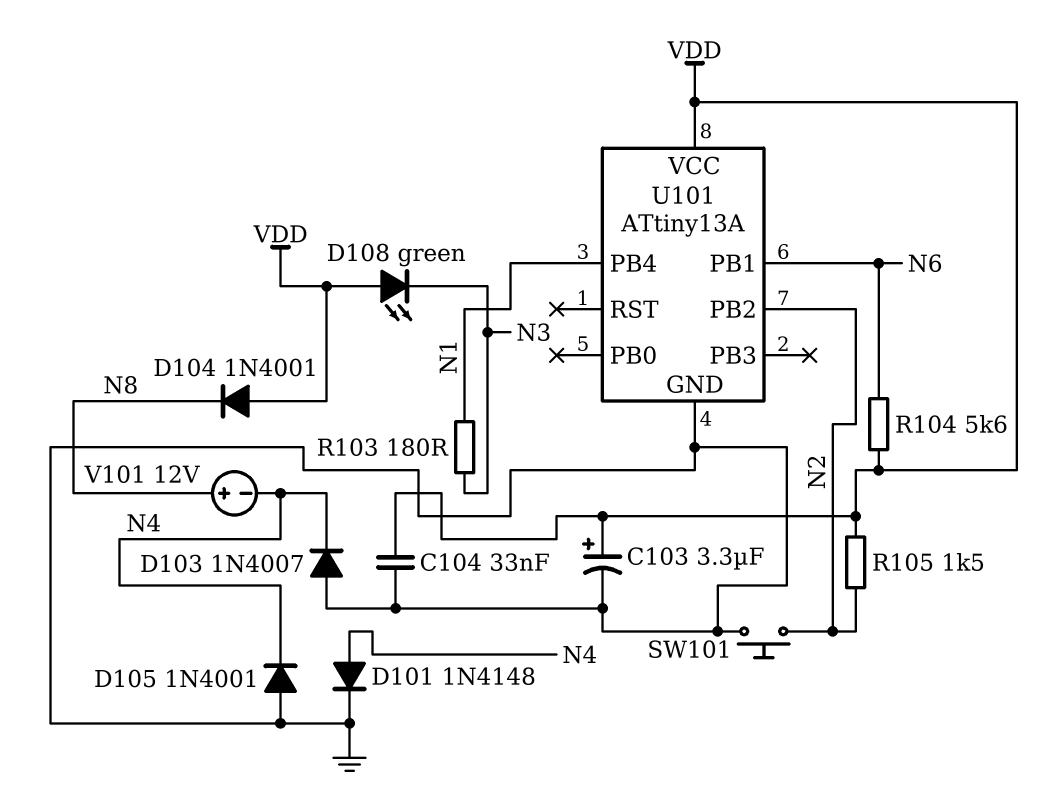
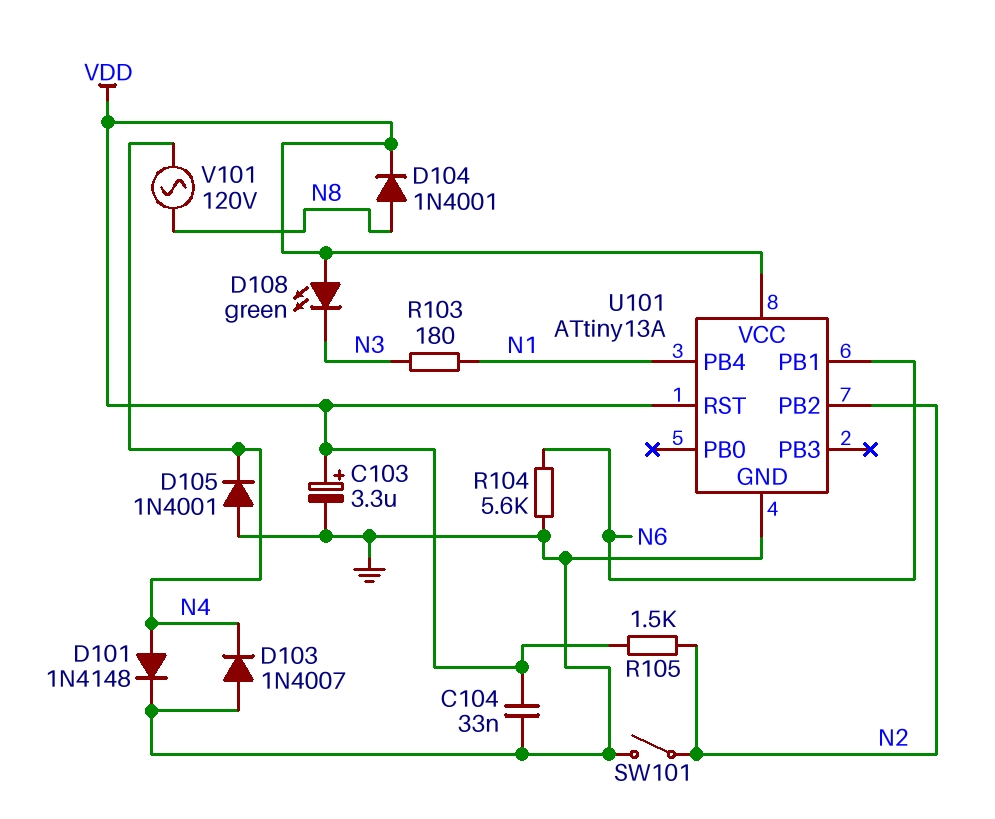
D104: diode 1N4001 (A VDD, K N8) -> diode 1N4001 (A N8, K VDD)
R104: 5.6k (N6, VDD) -> 5.6k (GND, N6)
SW101: button (GND, N2) -> switch (GND, N2)
U101 pin RST: none -> VDD
V101: 12V (plus N8, minus N4) -> AC 120V (N4, N8)

